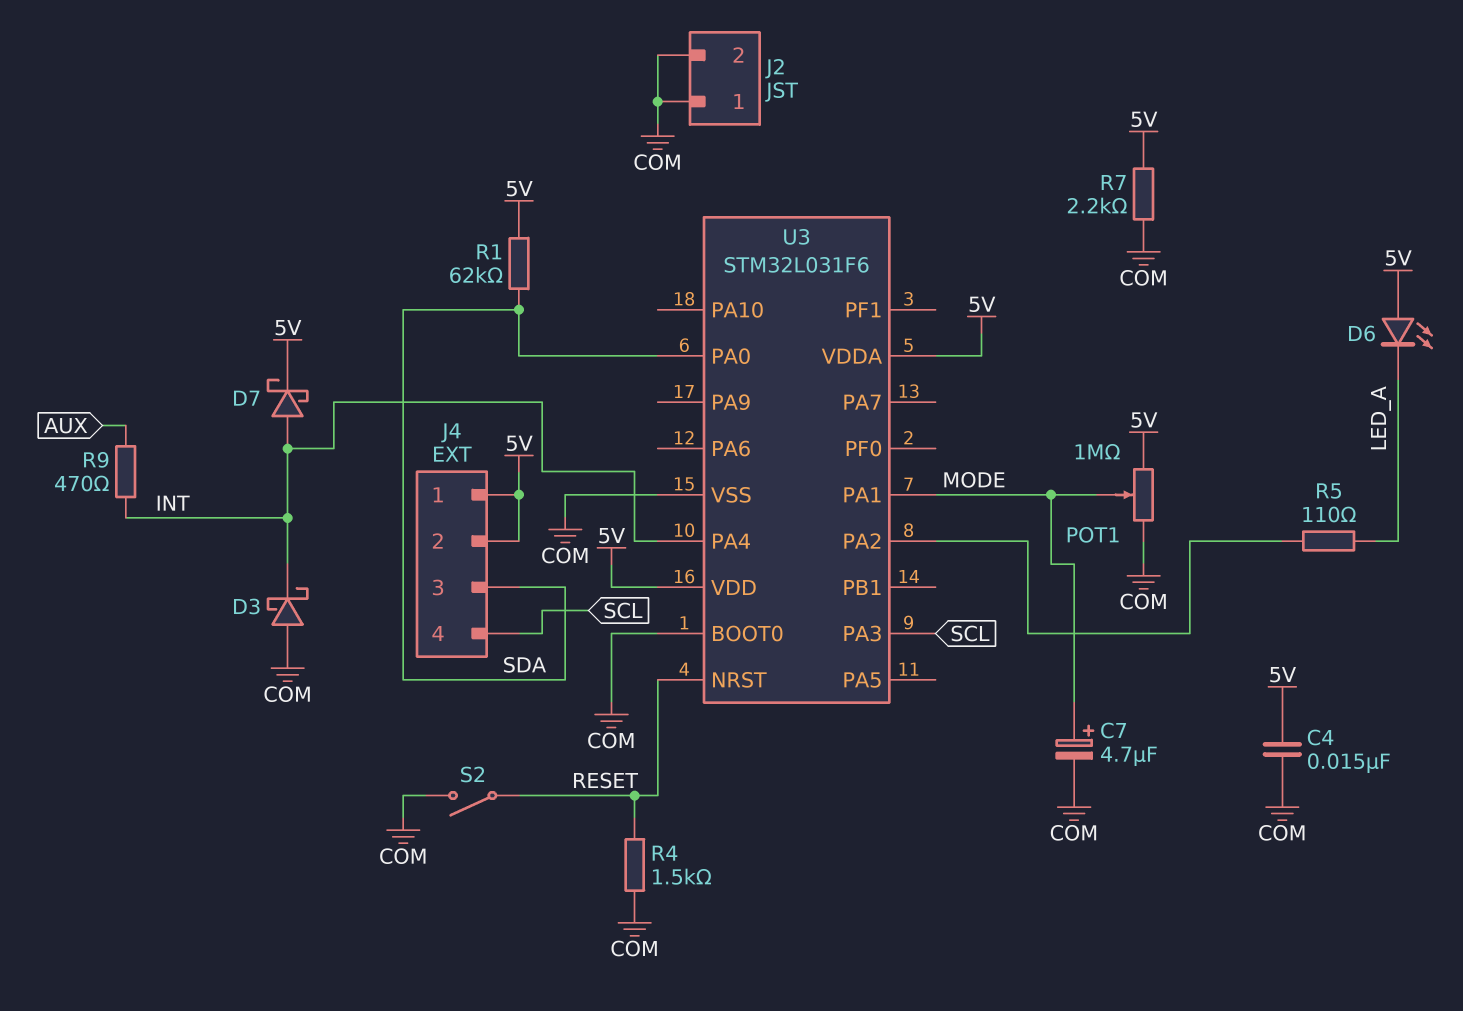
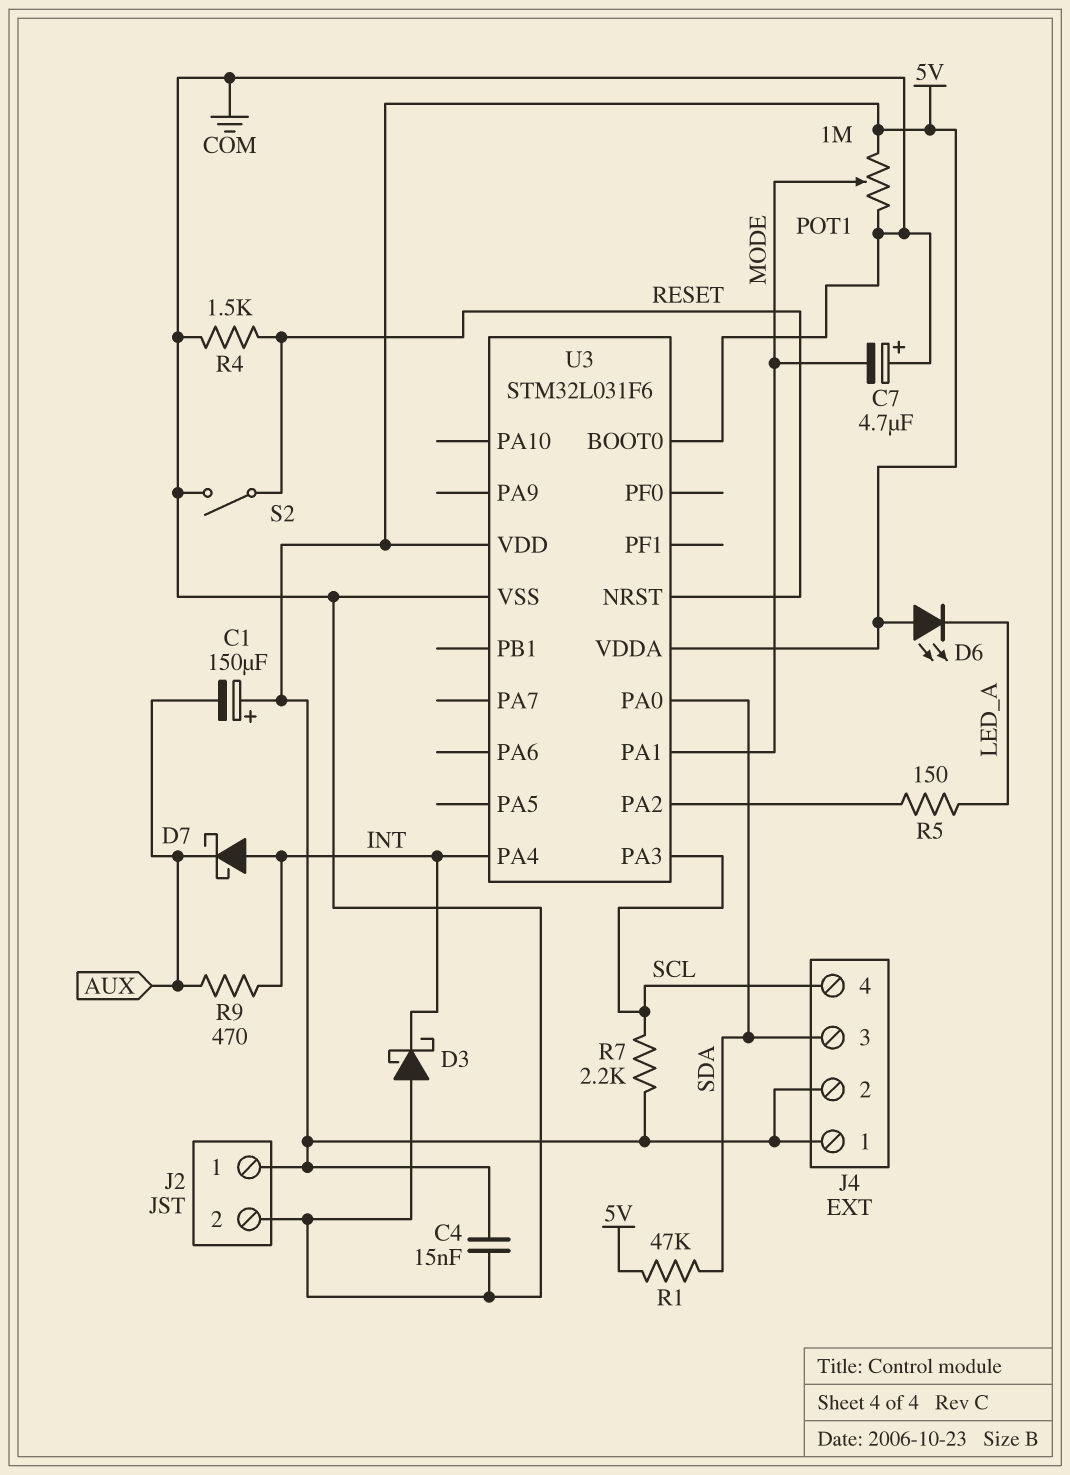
C1: none -> 150uF (plus 5V, minus AUX)
C7: 4.7uF (plus MODE, minus COM) -> 4.7uF (plus COM, minus MODE)
D7: schottky (A INT, K 5V) -> schottky (A INT, K AUX)
J2 pin 1: COM -> 5V
R1: 62k (5V, SDA) -> 47k (5V, SDA)
R5: 110 (LED_A, U3/PA2) -> 150 (LED_A, U3/PA2)
R7: 2.2k (5V, COM) -> 2.2k (5V, SCL)

